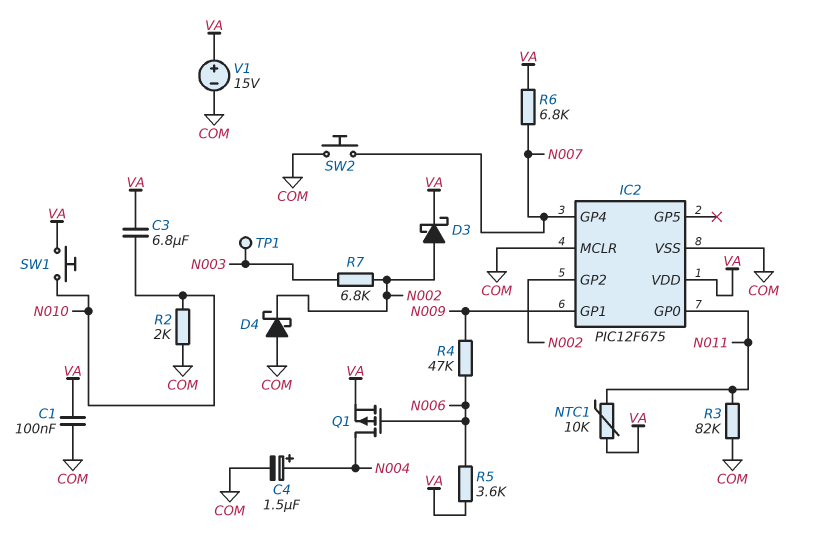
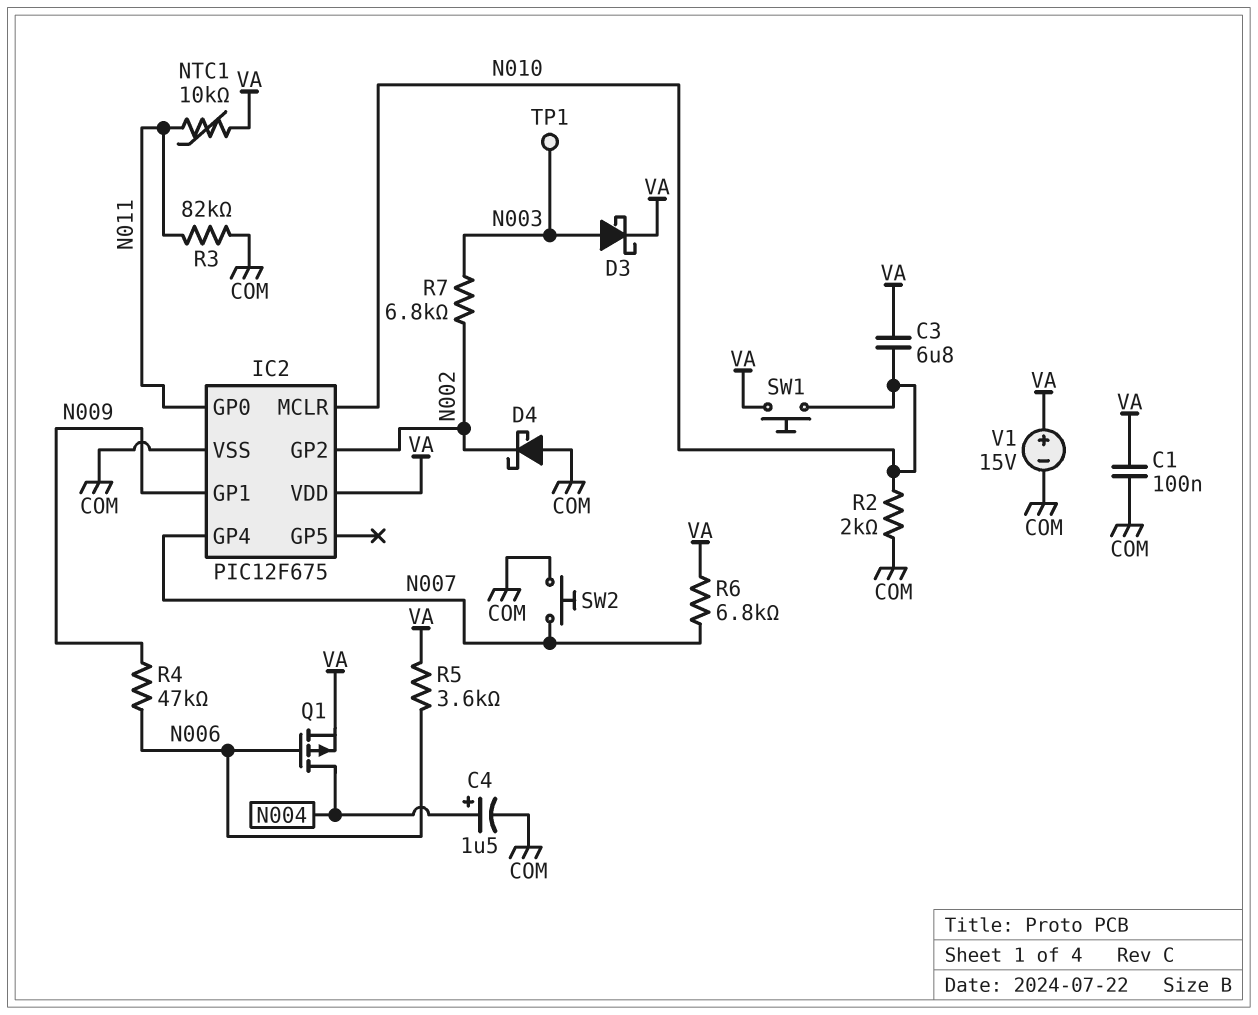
D3: schottky (A N002, K VA) -> schottky (A N003, K VA)
IC2 pin MCLR: COM -> N010

